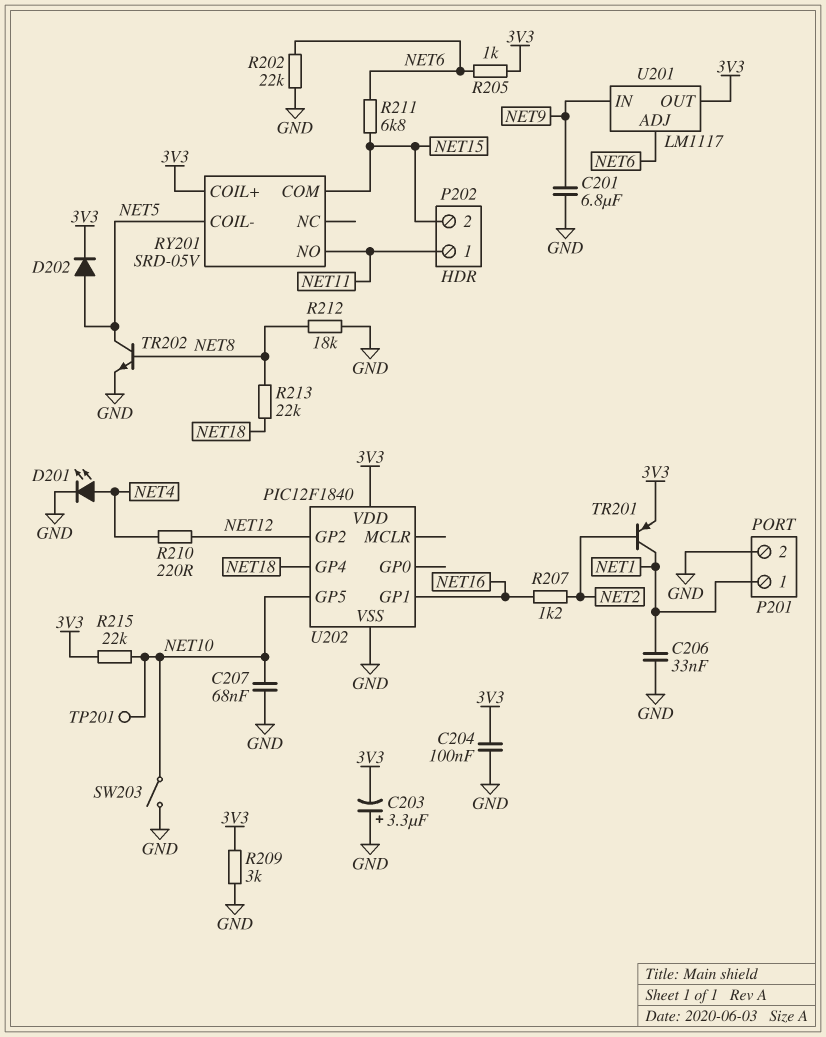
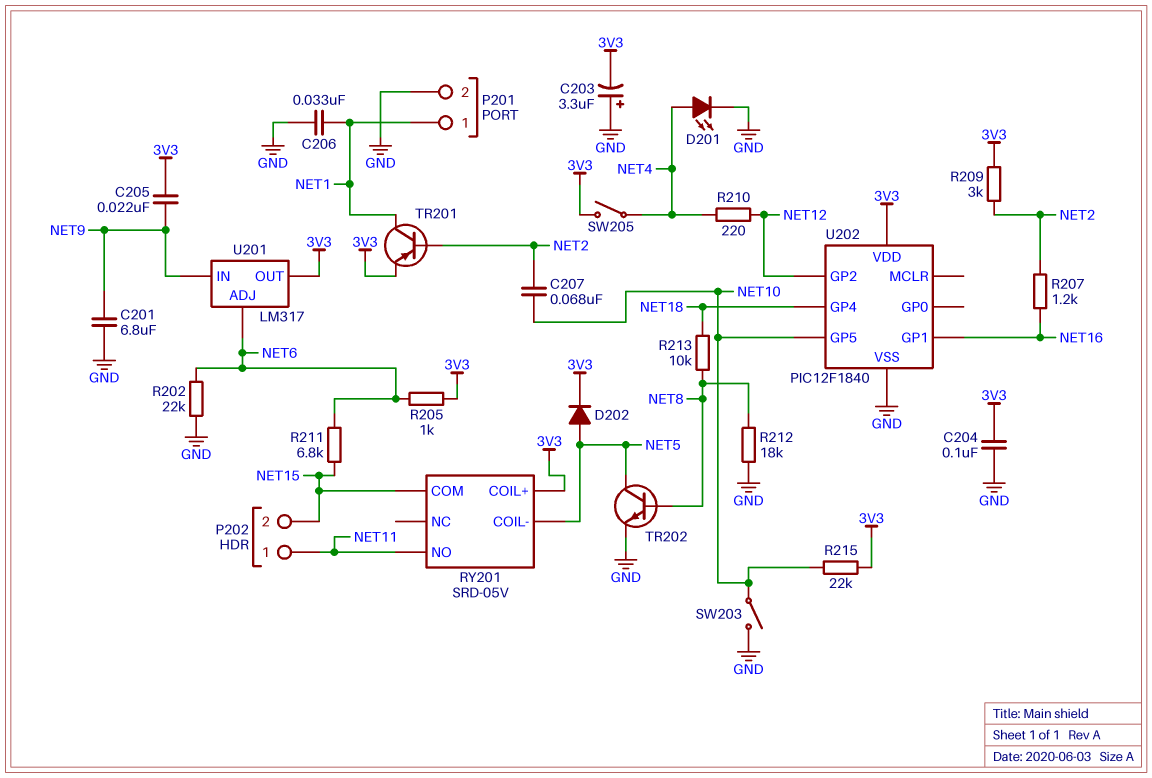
C205: none -> 22nF (3V3, NET9)
C207: 68nF (GND, NET10) -> 68nF (NET2, NET10)
R209: 3k (3V3, GND) -> 3k (3V3, NET2)
R213: 22k (NET8, NET18) -> 10k (NET8, NET18)
SW205: none -> switch (3V3, NET4)
TP201: test point (NET10) -> none
U201: LM1117 -> LM317

